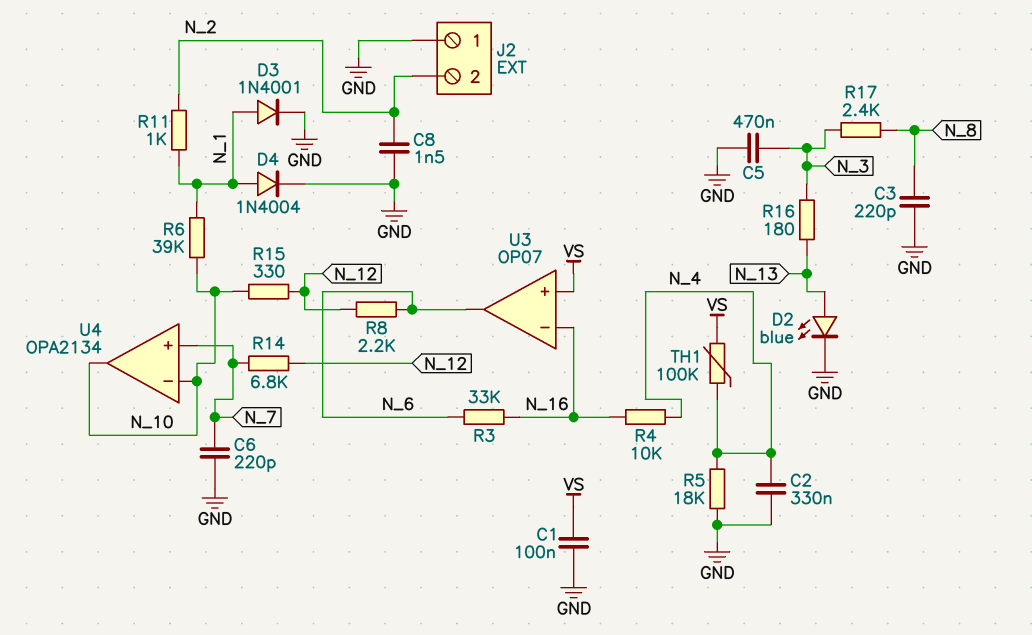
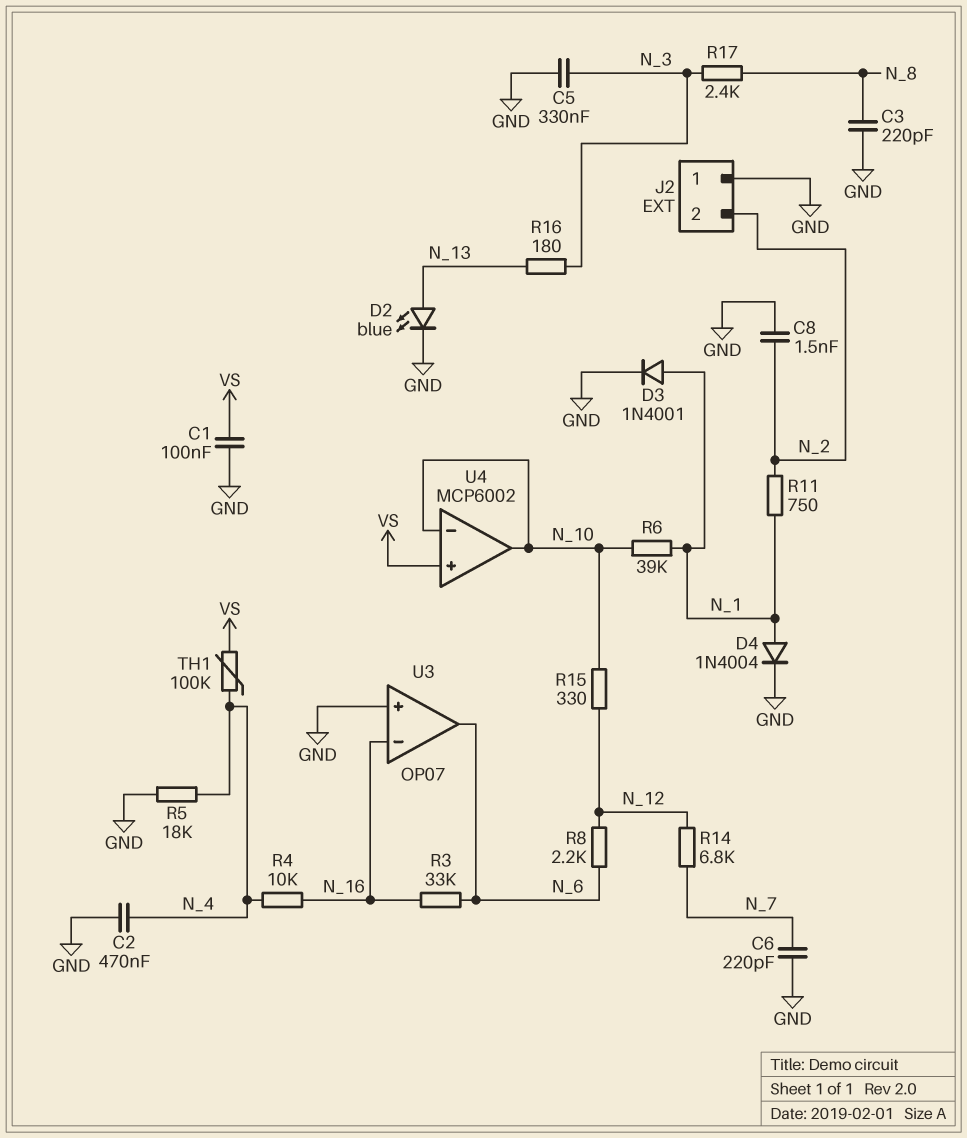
C2: 330nF (GND, N_4) -> 470nF (GND, N_4)
C5: 470nF (GND, N_3) -> 330nF (GND, N_3)
R11: 1k (N_1, N_2) -> 750 (N_1, N_2)
U3 pin in+: VS -> GND
U4: OPA2134 -> MCP6002
U4 pin in+: N_7 -> VS

